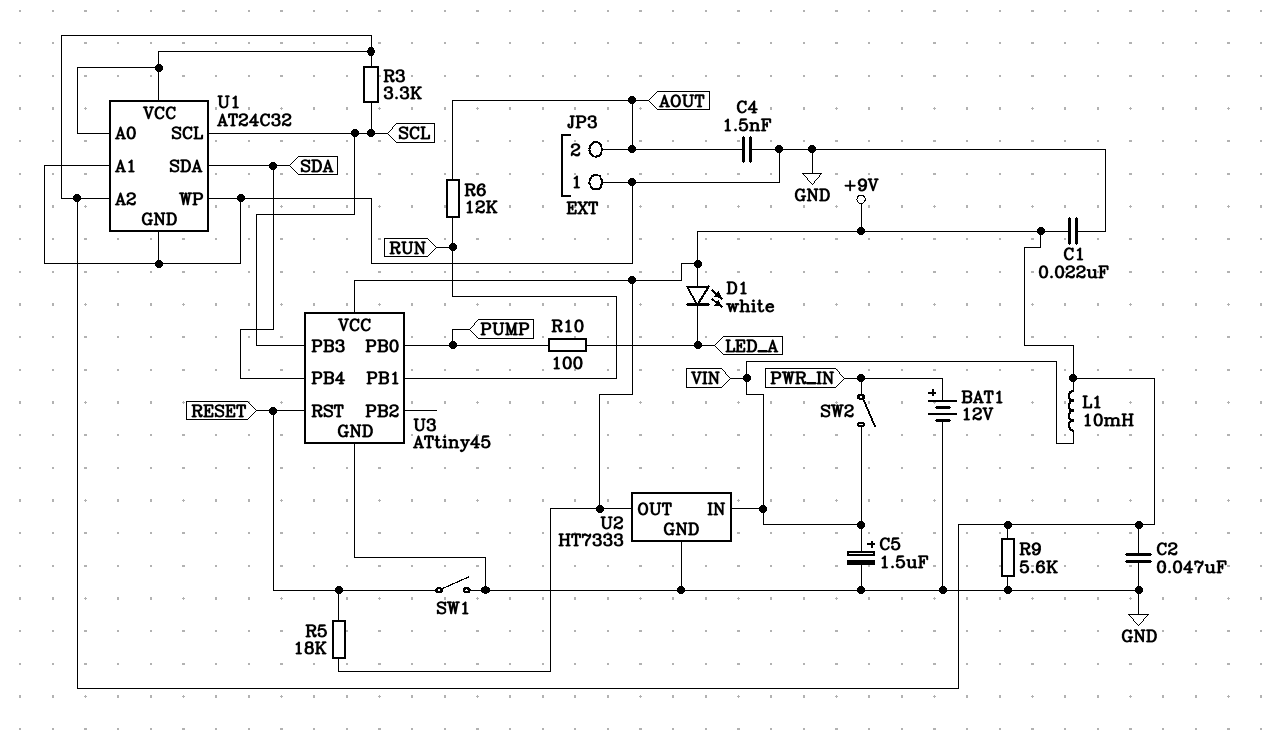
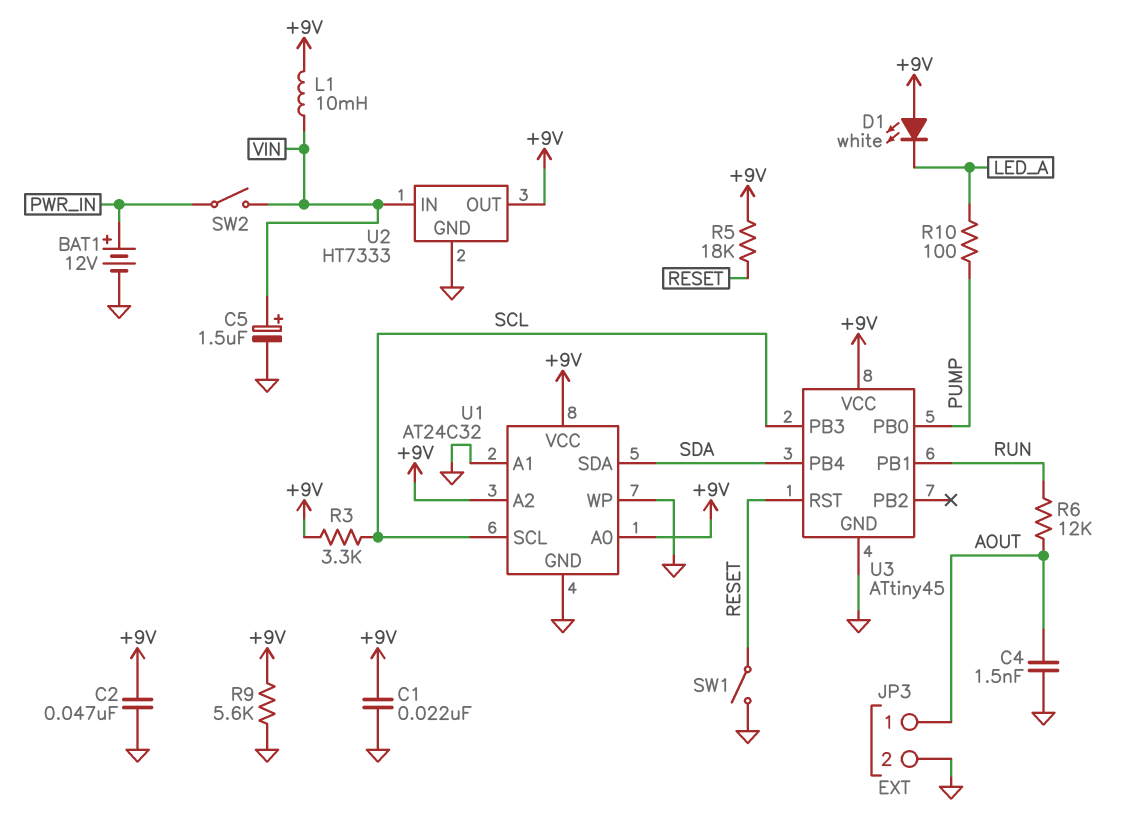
JP3 pin 1: GND -> AOUT
JP3 pin 2: AOUT -> GND

